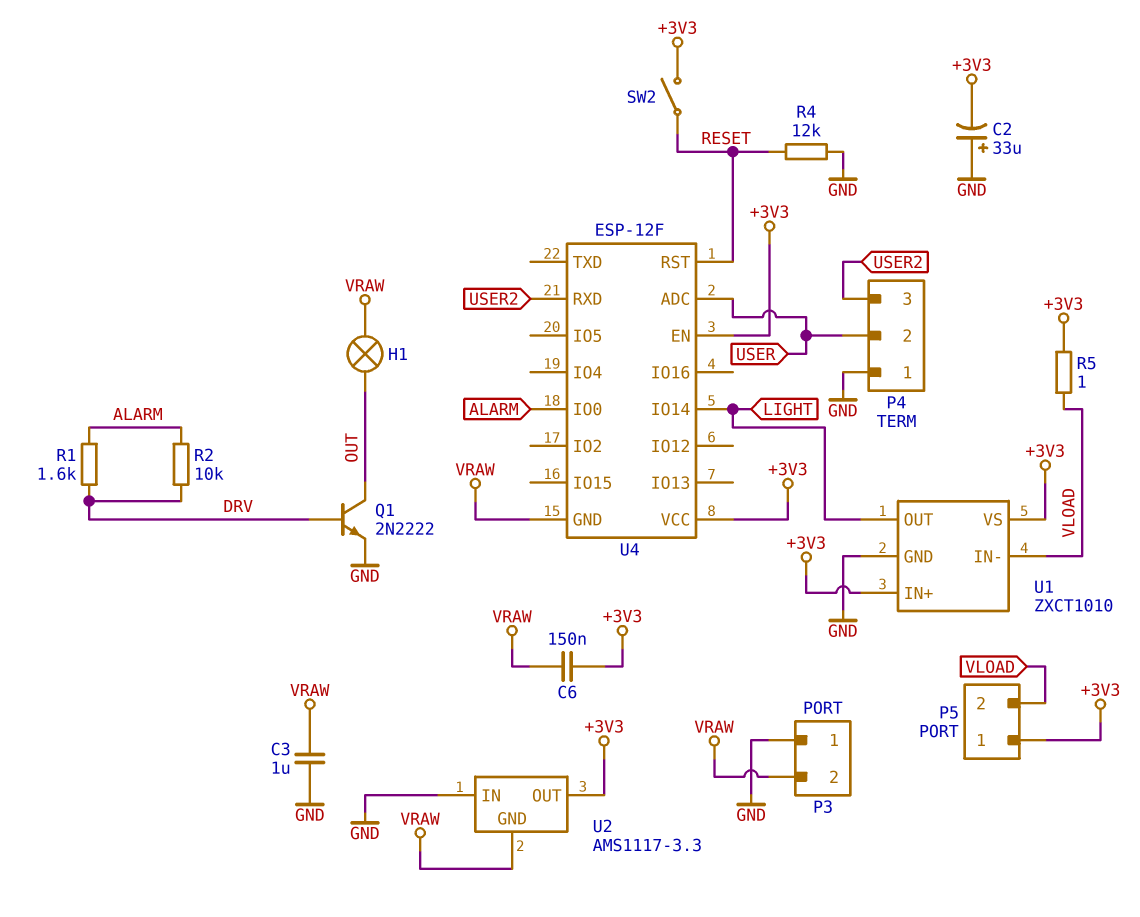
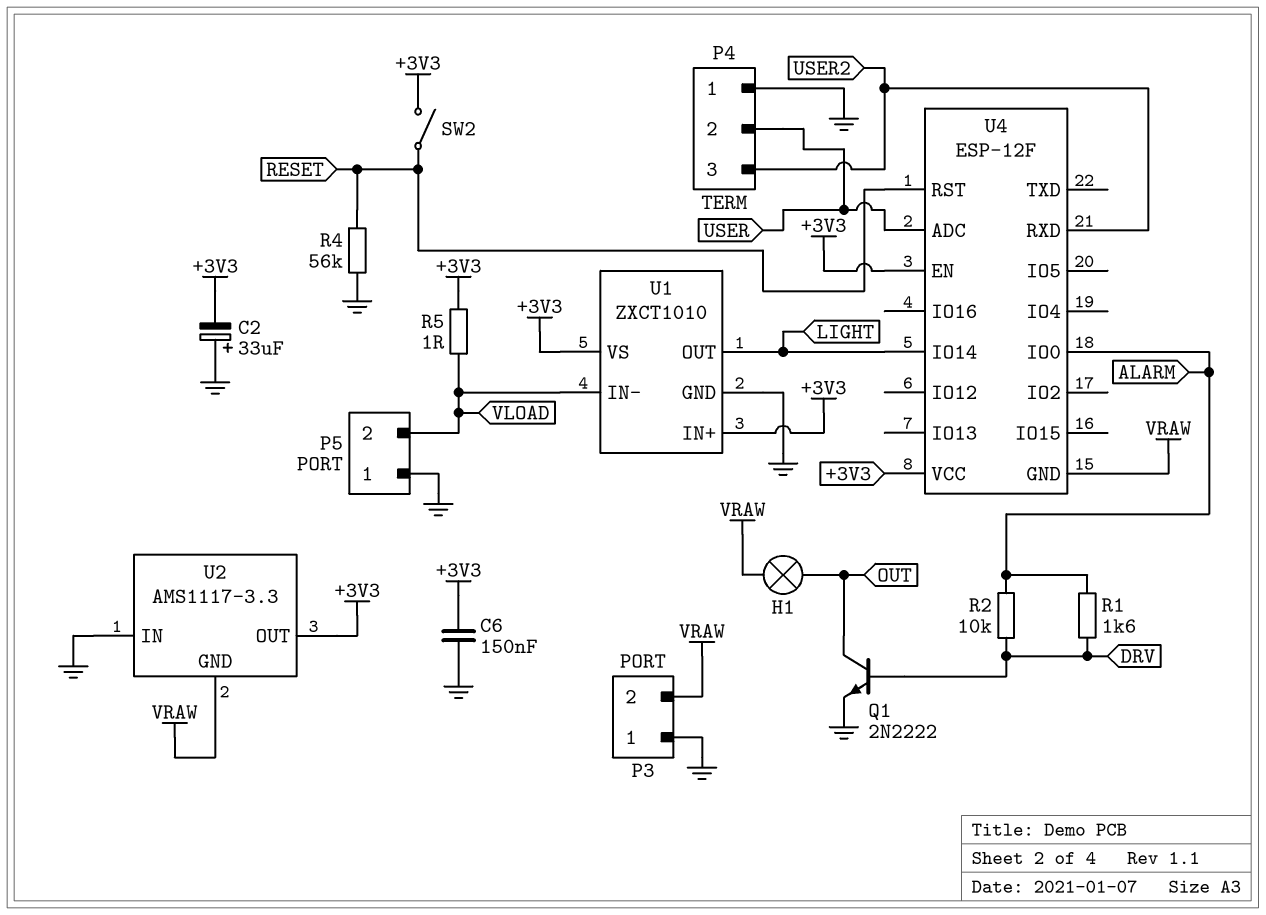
C3: 1uF (GND, VRAW) -> none
C6: 150nF (+3V3, VRAW) -> 150nF (+3V3, GND)
P5 pin 1: +3V3 -> GND
R4: 12k (GND, RESET) -> 56k (GND, RESET)

